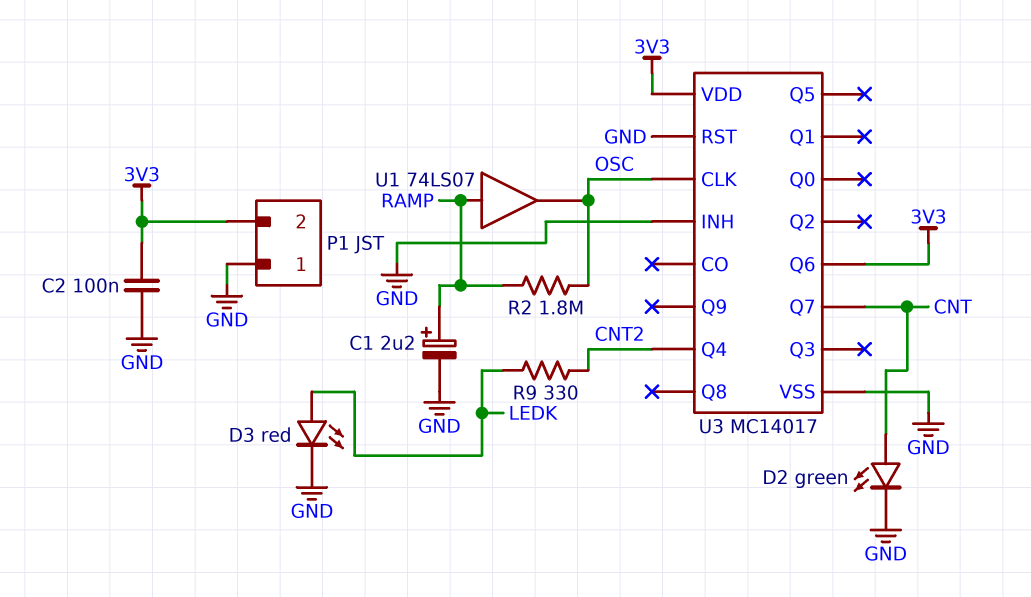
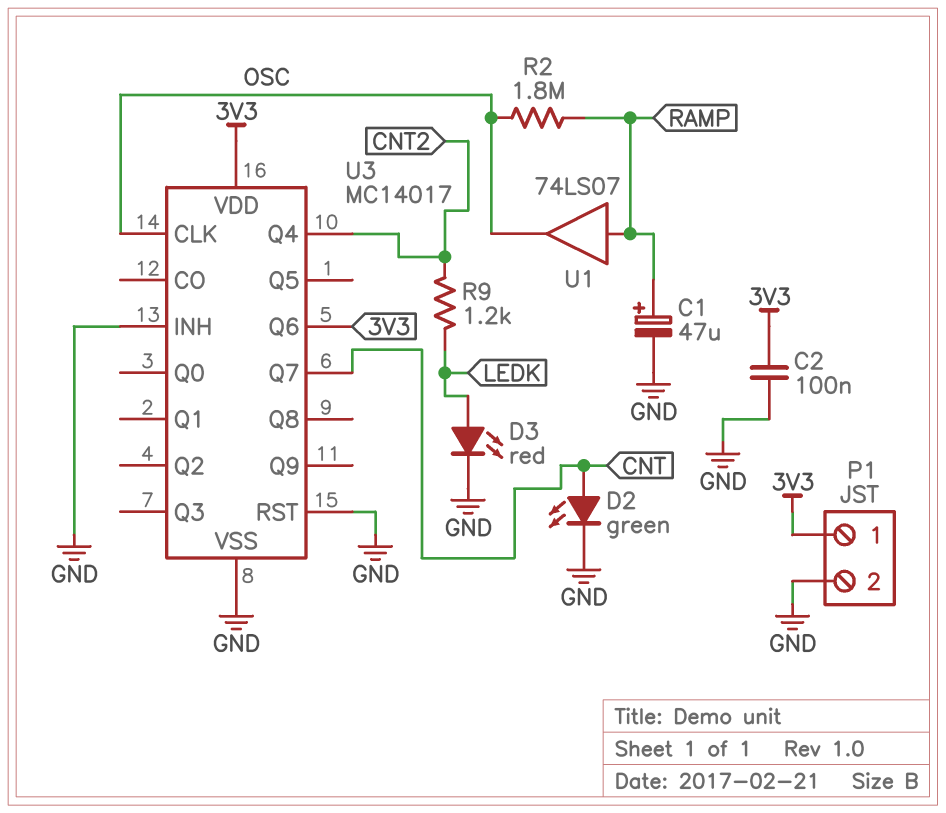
C1: 2.2uF (plus RAMP, minus GND) -> 47uF (plus RAMP, minus GND)
P1 pin 1: GND -> 3V3
P1 pin 2: 3V3 -> GND
R9: 330 (CNT2, LEDK) -> 1.2k (CNT2, LEDK)

